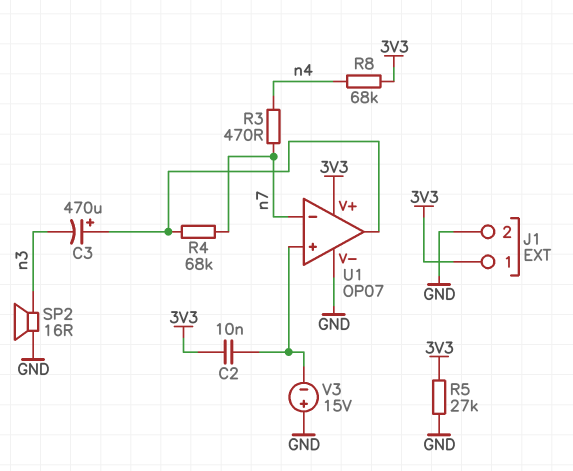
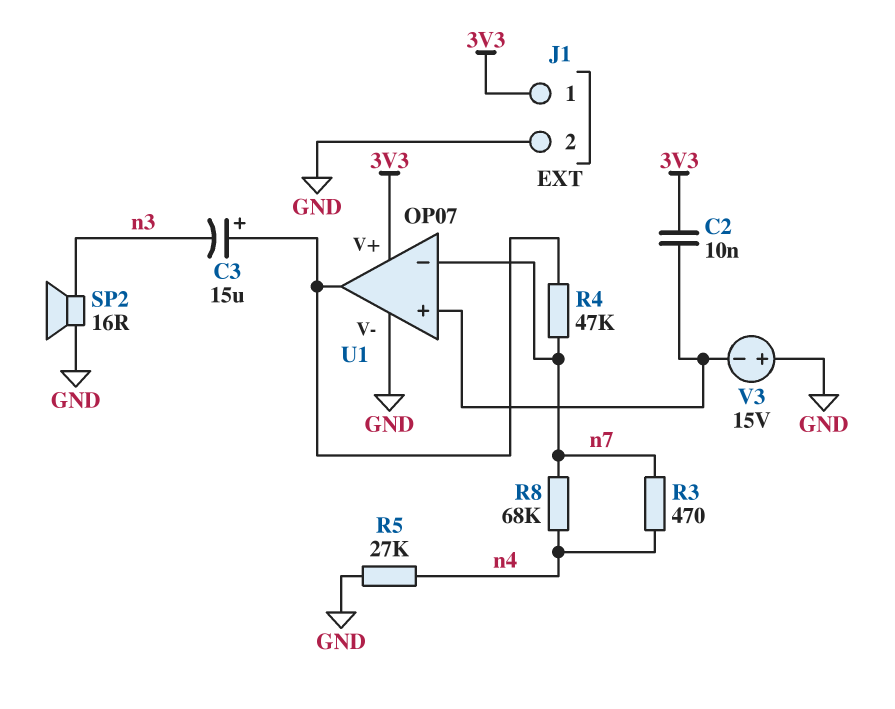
C3: 470uF (plus U1/out, minus n3) -> 15uF (plus U1/out, minus n3)
R4: 68k (U1/out, n7) -> 47k (U1/out, n7)
R5: 27k (3V3, GND) -> 27k (GND, n4)
R8: 68k (3V3, n4) -> 68k (n4, n7)

